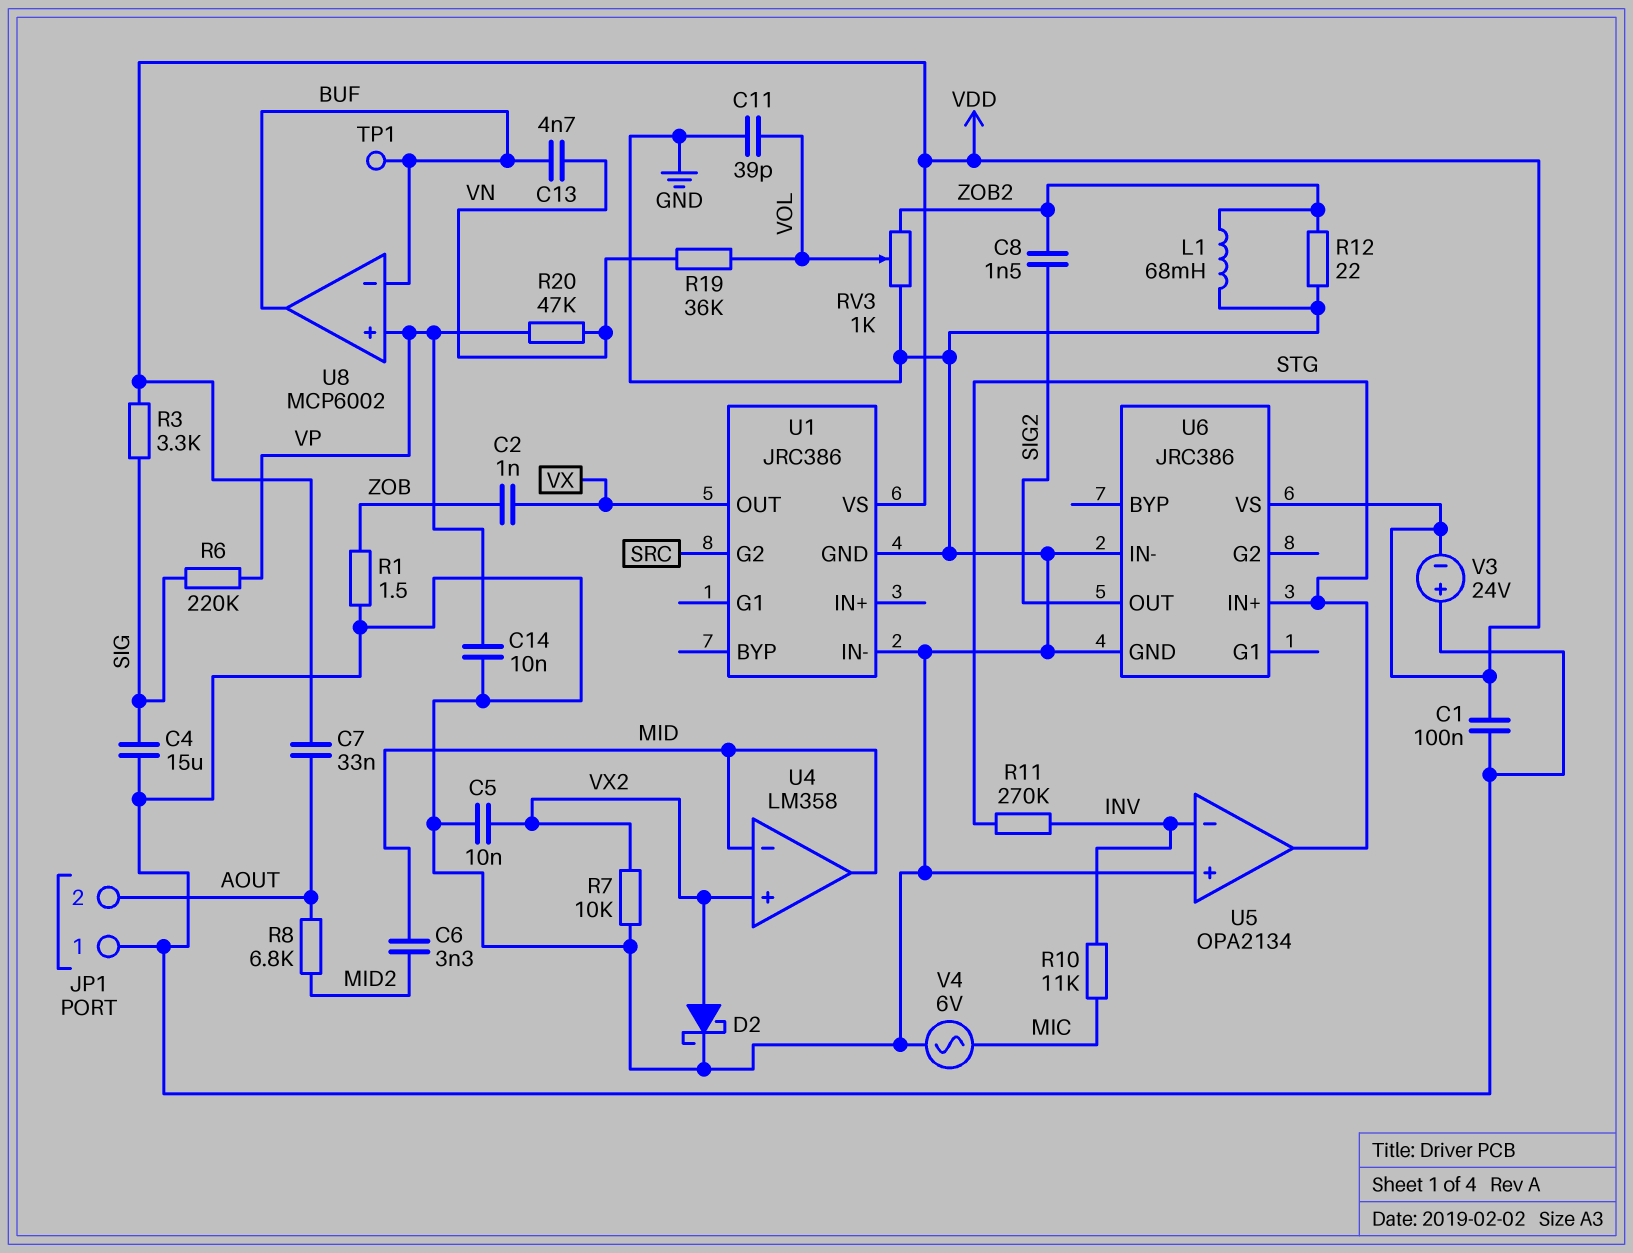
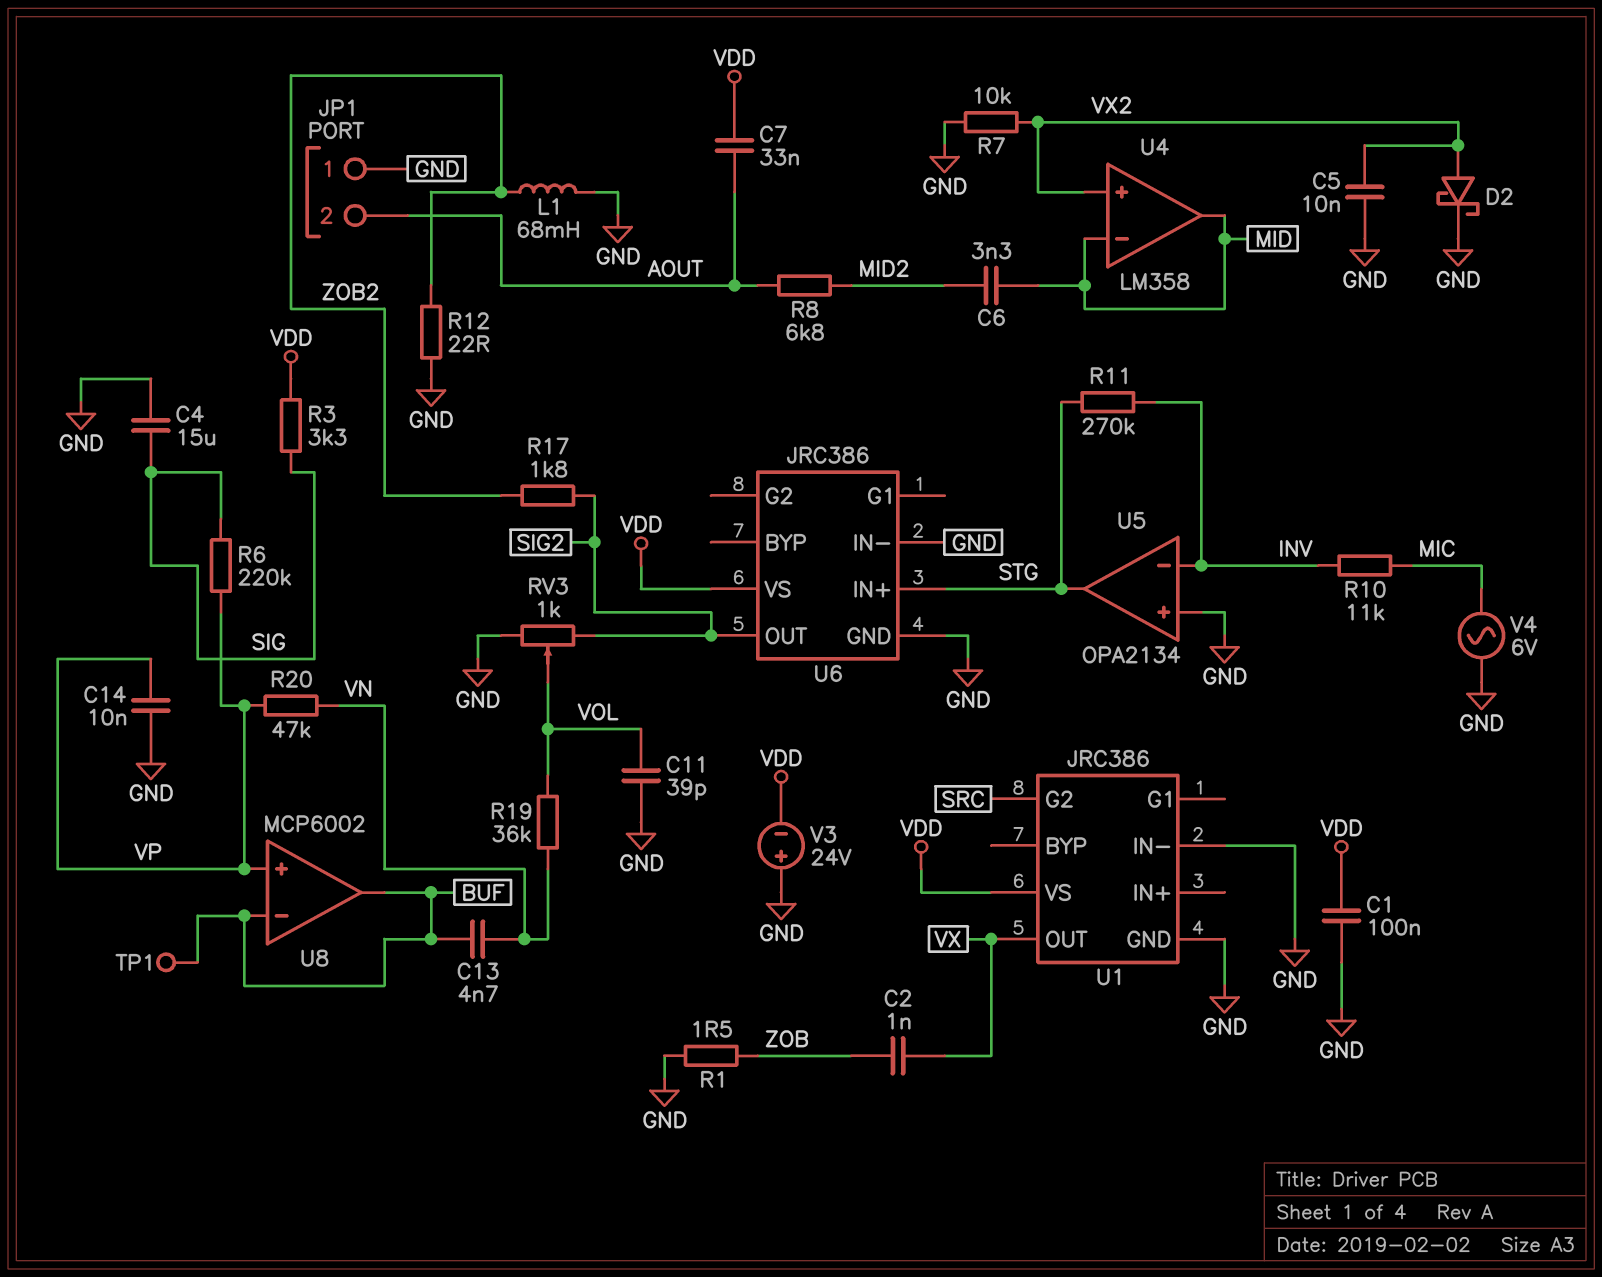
C8: 1.5nF (SIG2, ZOB2) -> none
R17: none -> 1.8k (SIG2, ZOB2)
RV3: 1k (GND, ZOB2, wiper VOL) -> 1k (GND, SIG2, wiper VOL)

